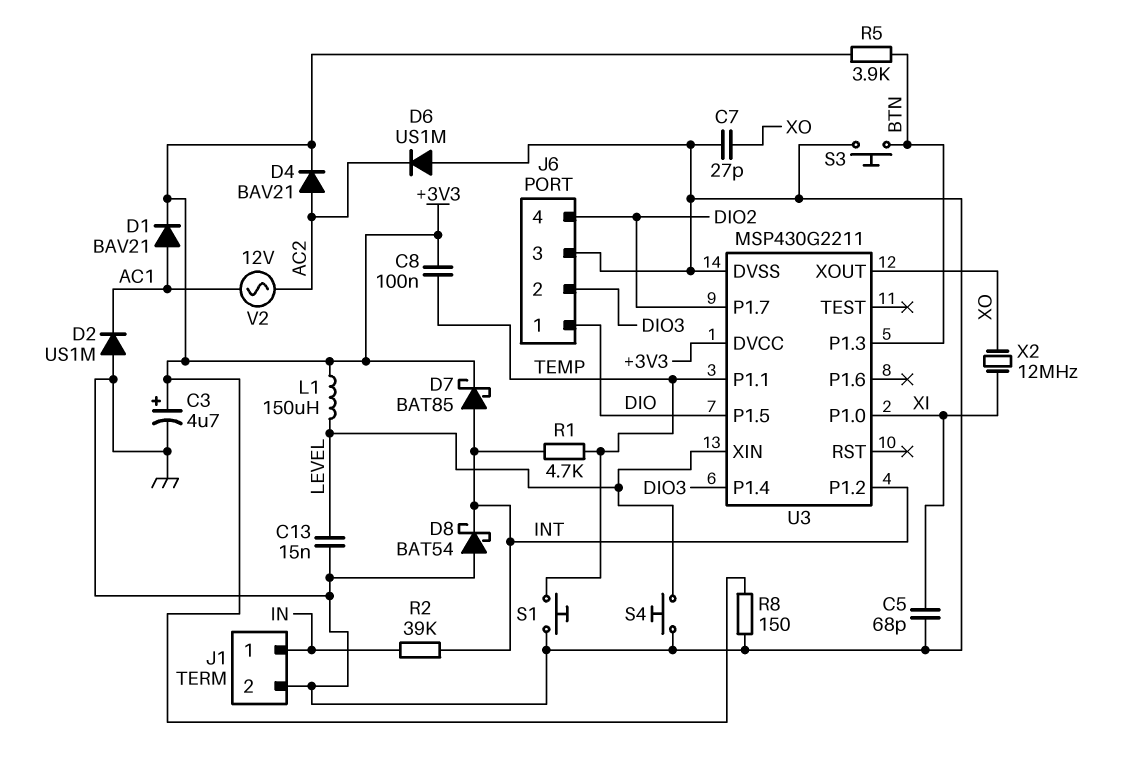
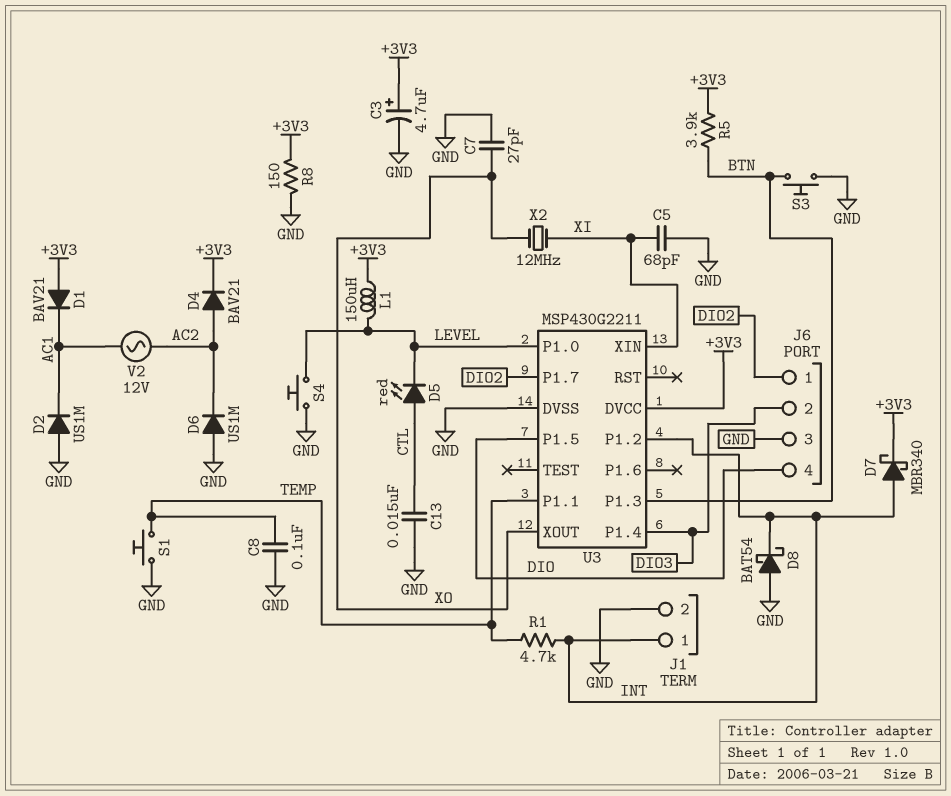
C8: 100nF (+3V3, TEMP) -> 100nF (GND, TEMP)
C13: 15nF (GND, LEVEL) -> 15nF (CTL, GND)
D1: diode BAV21 (A AC1, K +3V3) -> diode BAV21 (A +3V3, K AC1)
D5: none -> LED red (A CTL, K LEVEL)
D7: schottky BAT85 (A INT, K +3V3) -> schottky MBR340 (A INT, K +3V3)
J1 pin 1: IN -> INT
J6 pin 1: DIO -> DIO2
J6 pin 4: DIO2 -> DIO
R2: 39k (IN, INT) -> none
U3 pin P1.0: XI -> LEVEL
U3 pin XIN: LEVEL -> XI

